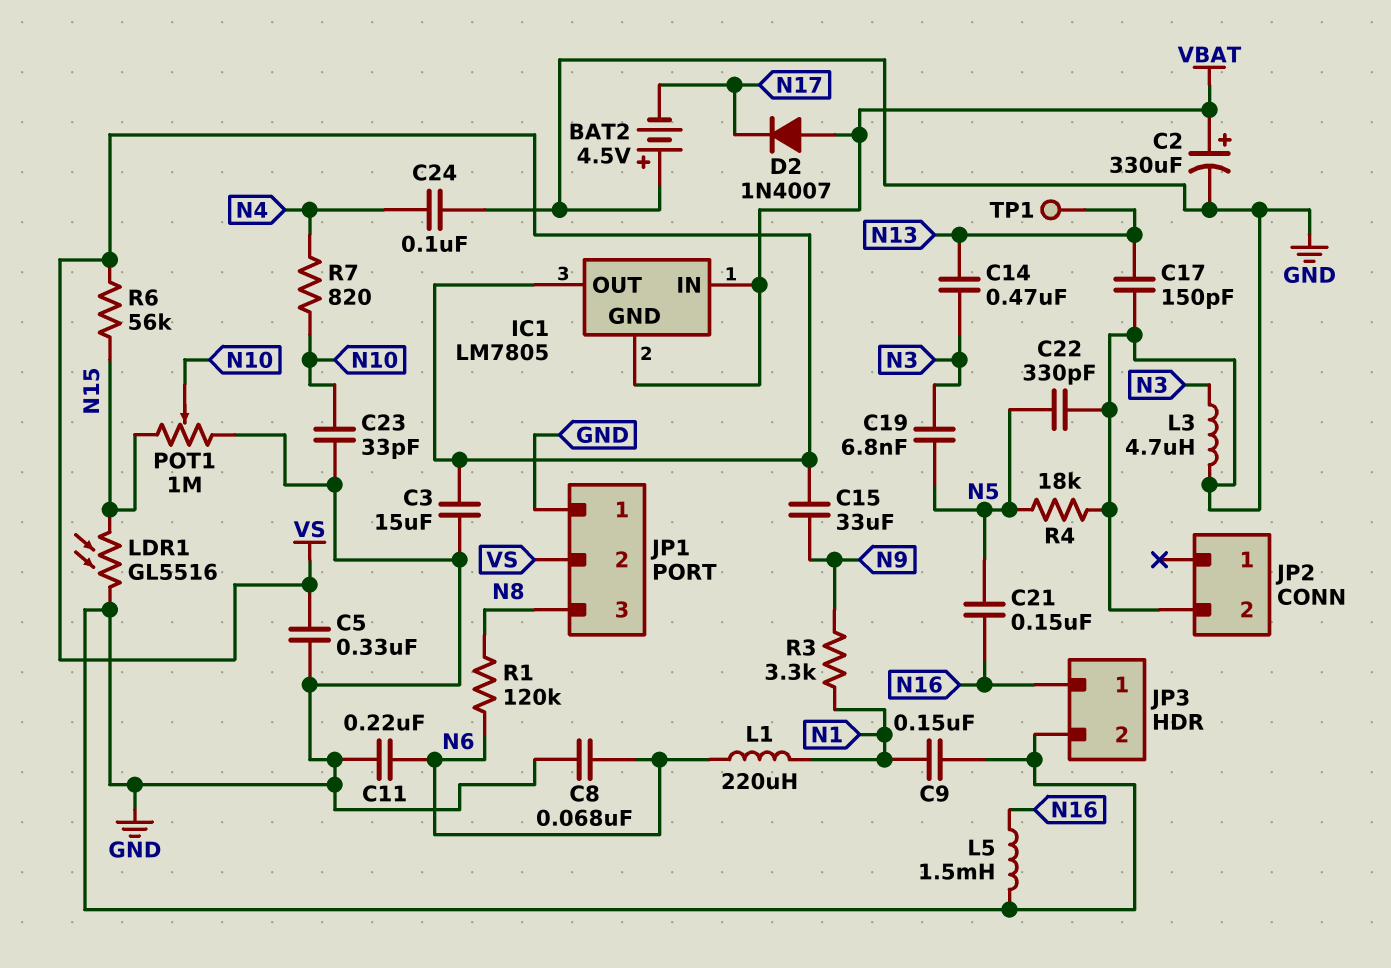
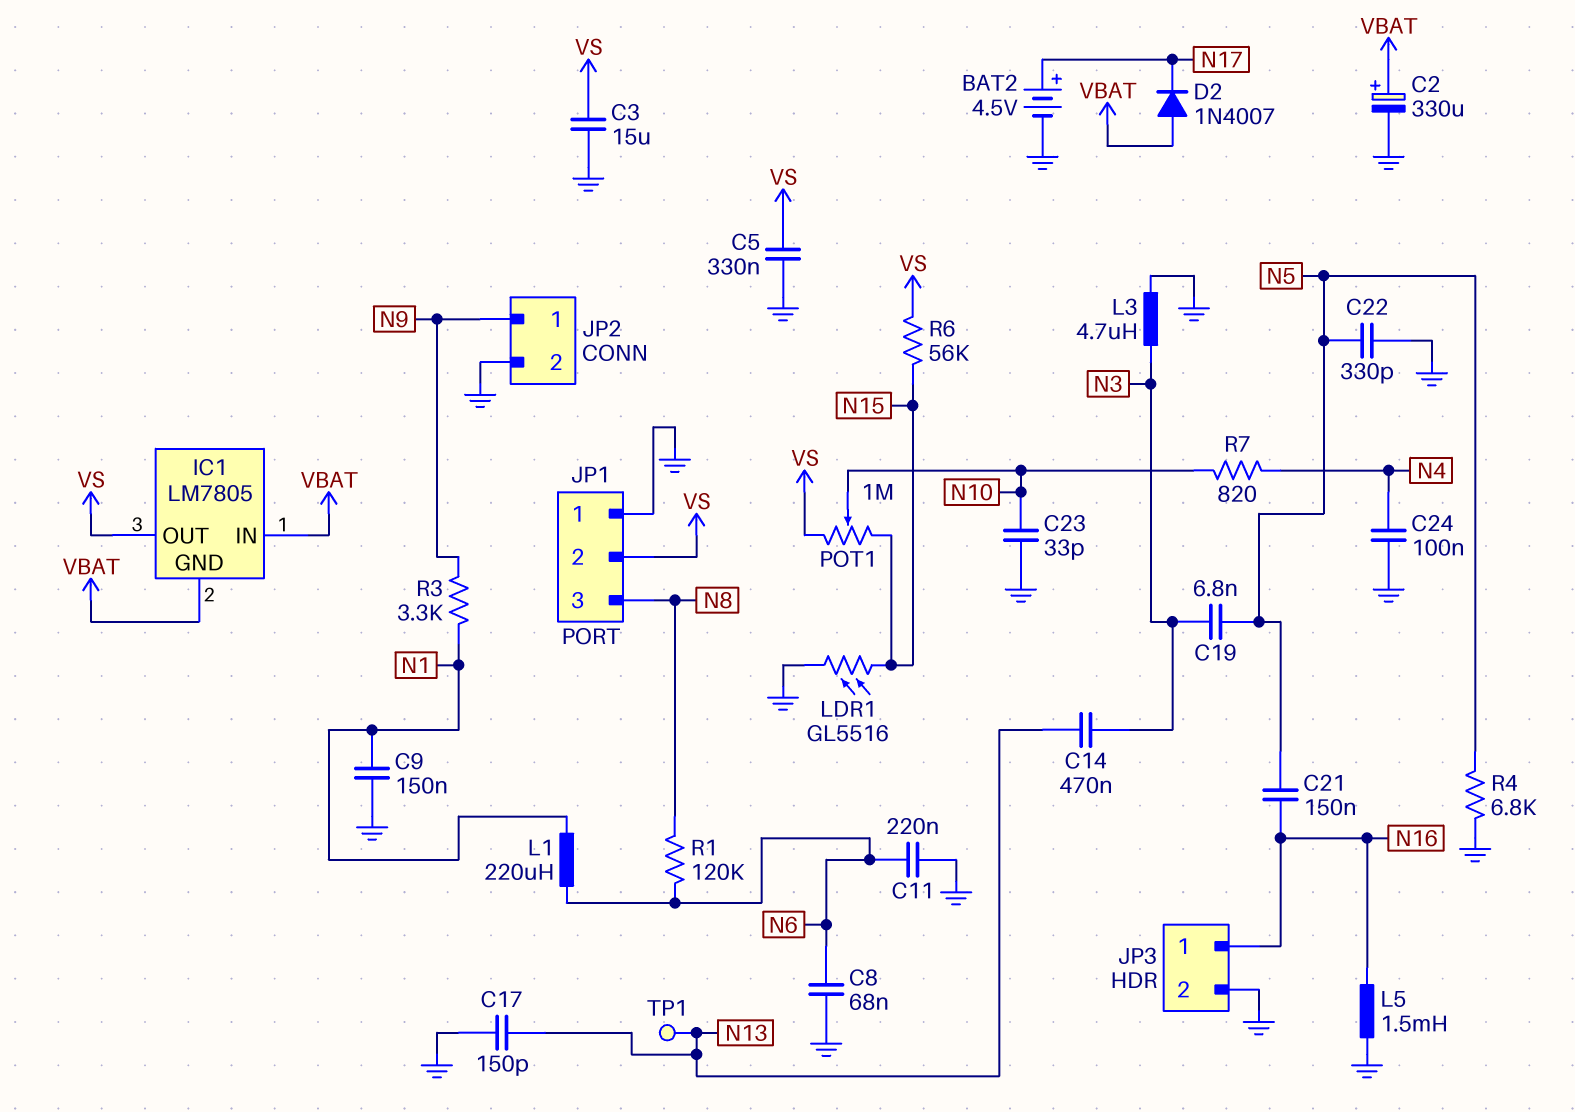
BAT2: 4.5V (plus GND, minus N17) -> 4.5V (plus N17, minus GND)
C15: 33uF (N9, VS) -> none
JP2 pin 1: none -> N9
POT1: 1M (GND, N15, wiper N10) -> 1M (N15, VS, wiper N10)
R4: 18k (GND, N5) -> 6.8k (GND, N5)

